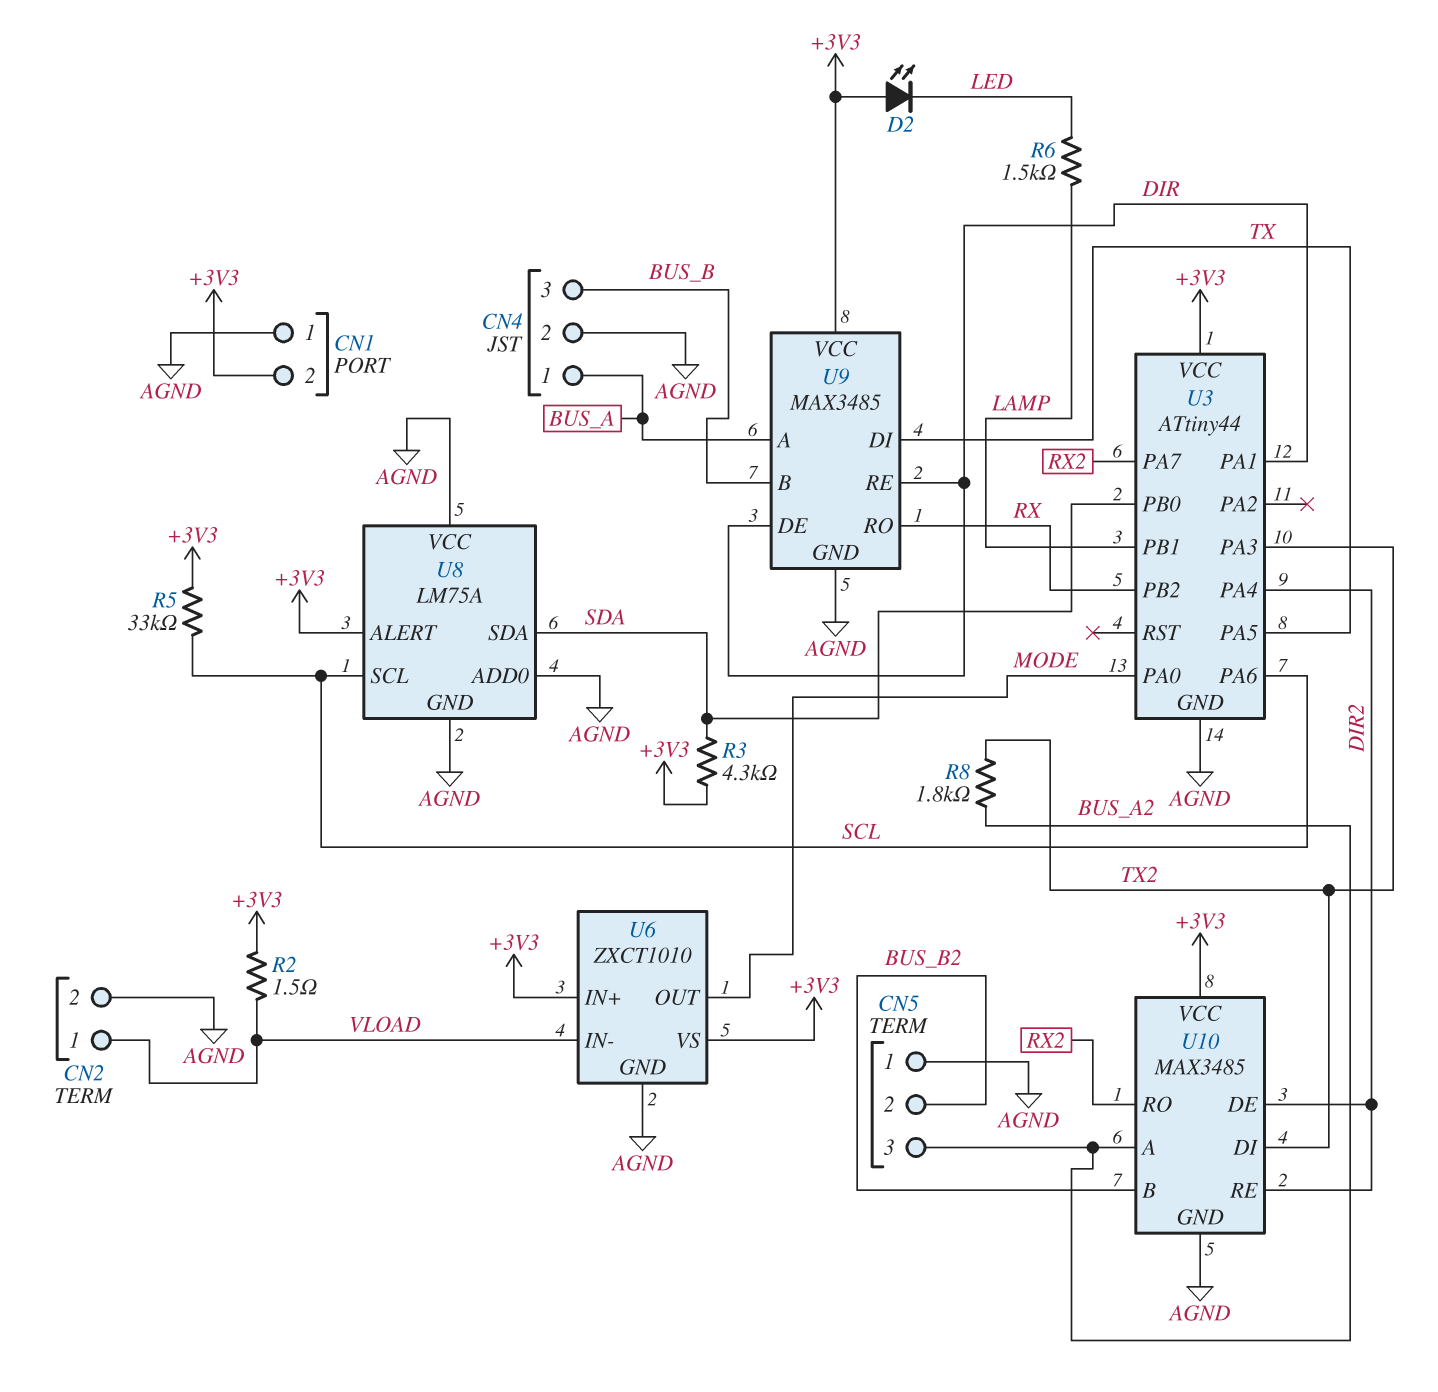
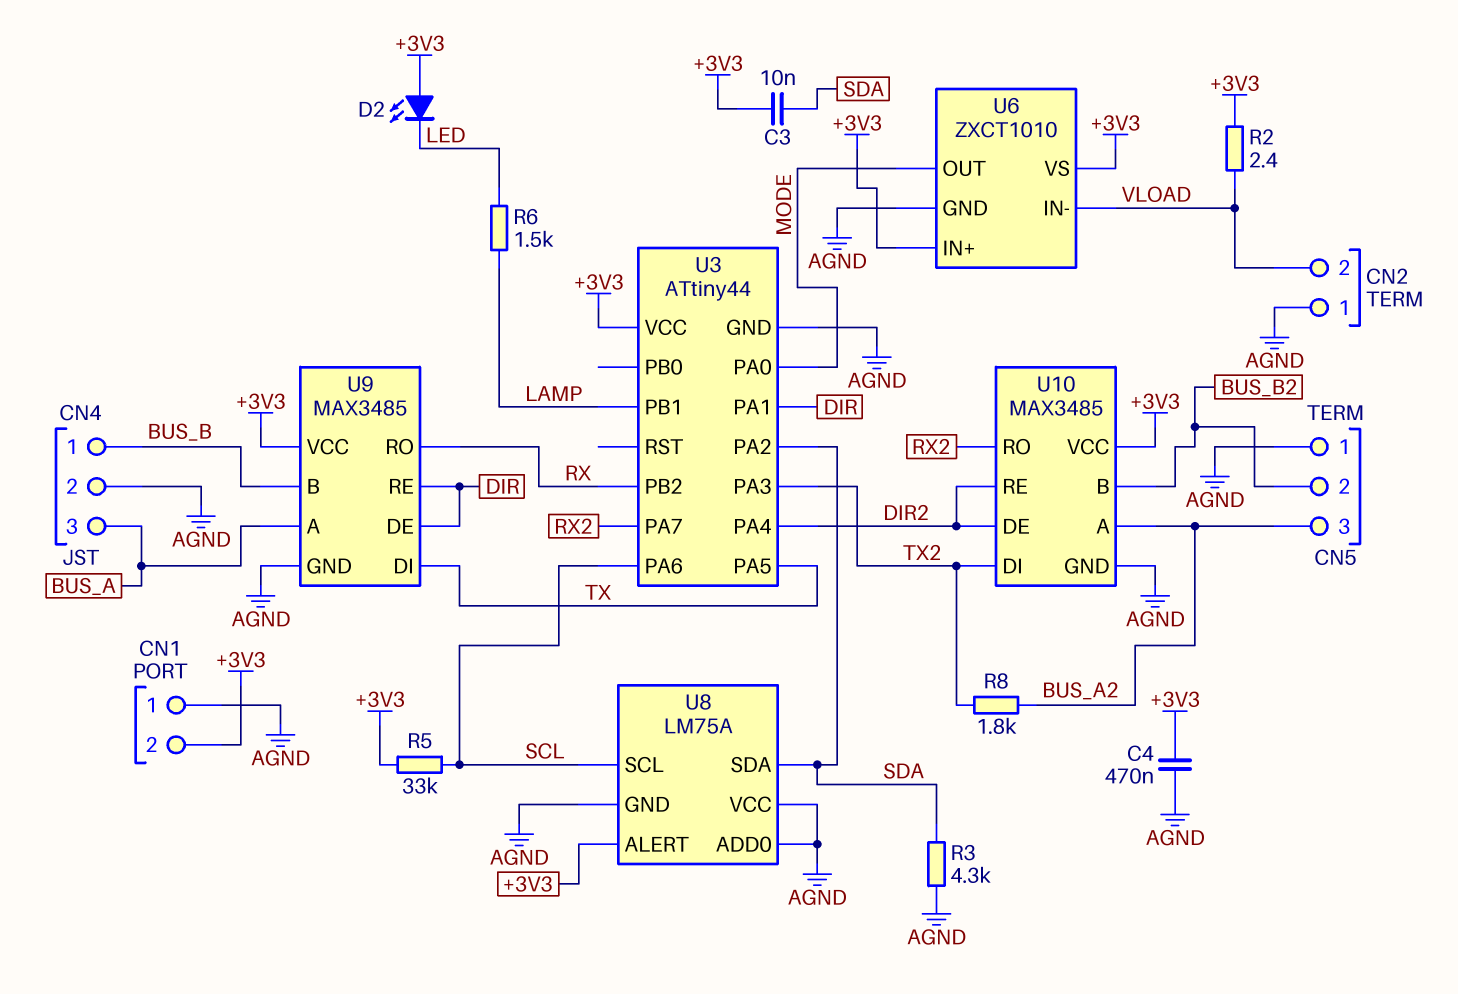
C3: none -> 10nF (+3V3, SDA)
C4: none -> 470nF (+3V3, AGND)
CN2 pin 1: VLOAD -> AGND
CN2 pin 2: AGND -> VLOAD
CN4 pin 1: BUS_A -> BUS_B
CN4 pin 3: BUS_B -> BUS_A
R2: 1.5 (+3V3, VLOAD) -> 2.4 (+3V3, VLOAD)
R3: 4.3k (+3V3, SDA) -> 4.3k (AGND, SDA)
U3 pin PA2: none -> SDA
U3 pin PB0: SDA -> none

